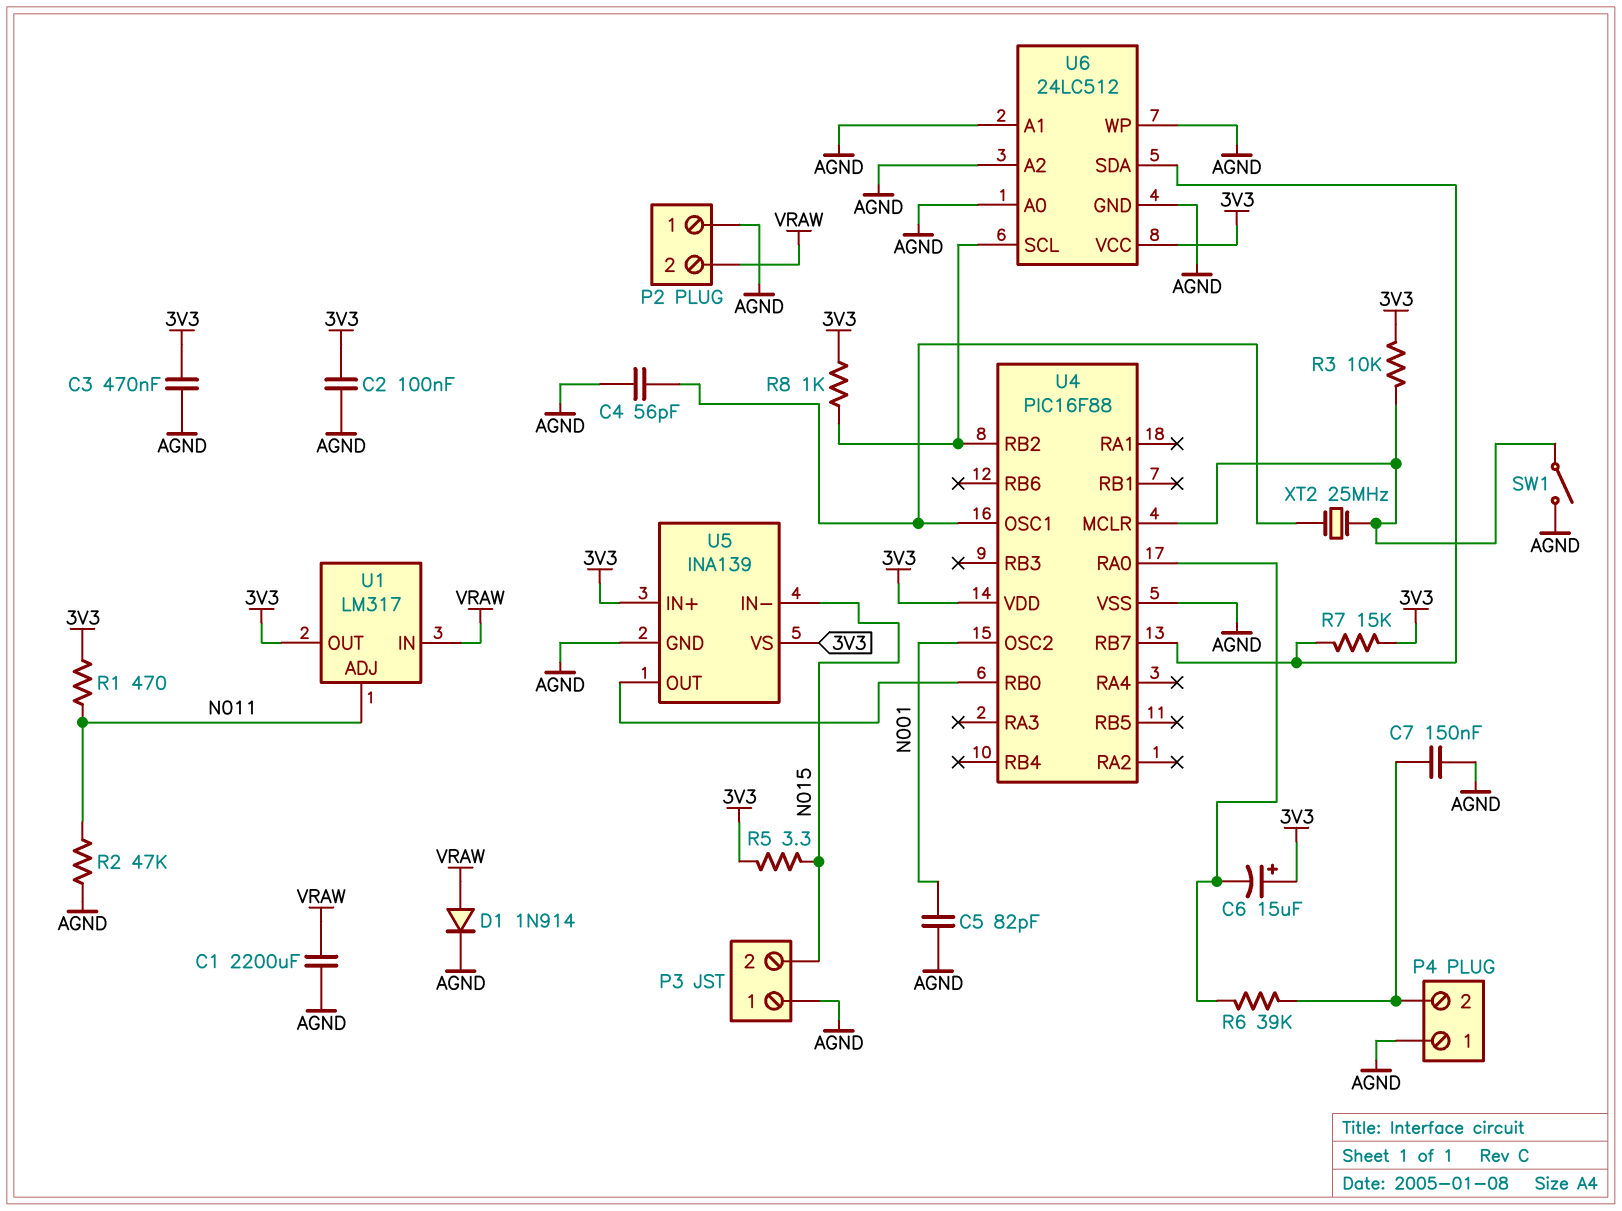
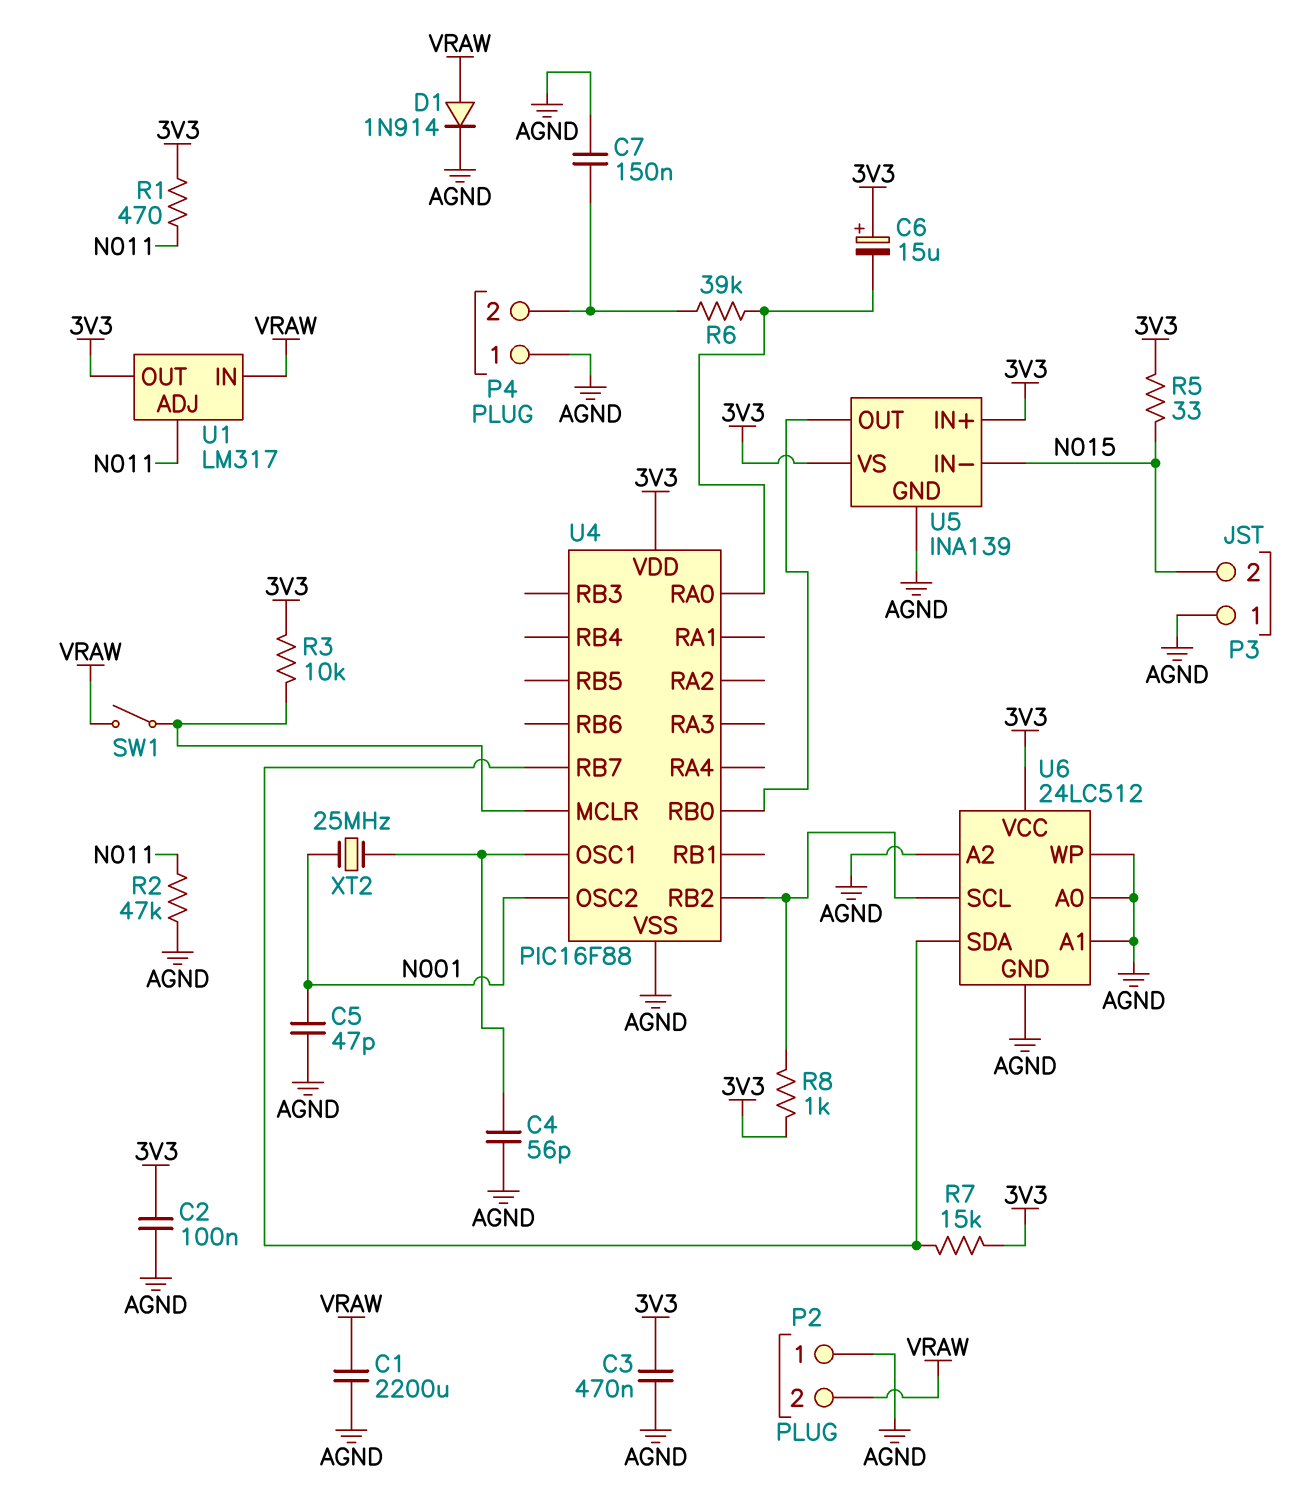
C5: 82pF (AGND, N001) -> 47pF (AGND, N001)
R5: 3.3 (3V3, N015) -> 33 (3V3, N015)
SW1: switch (AGND, U4/MCLR) -> switch (U4/MCLR, VRAW)
XT2: 25MHz (U4/MCLR, U4/OSC1) -> 25MHz (N001, U4/OSC1)

